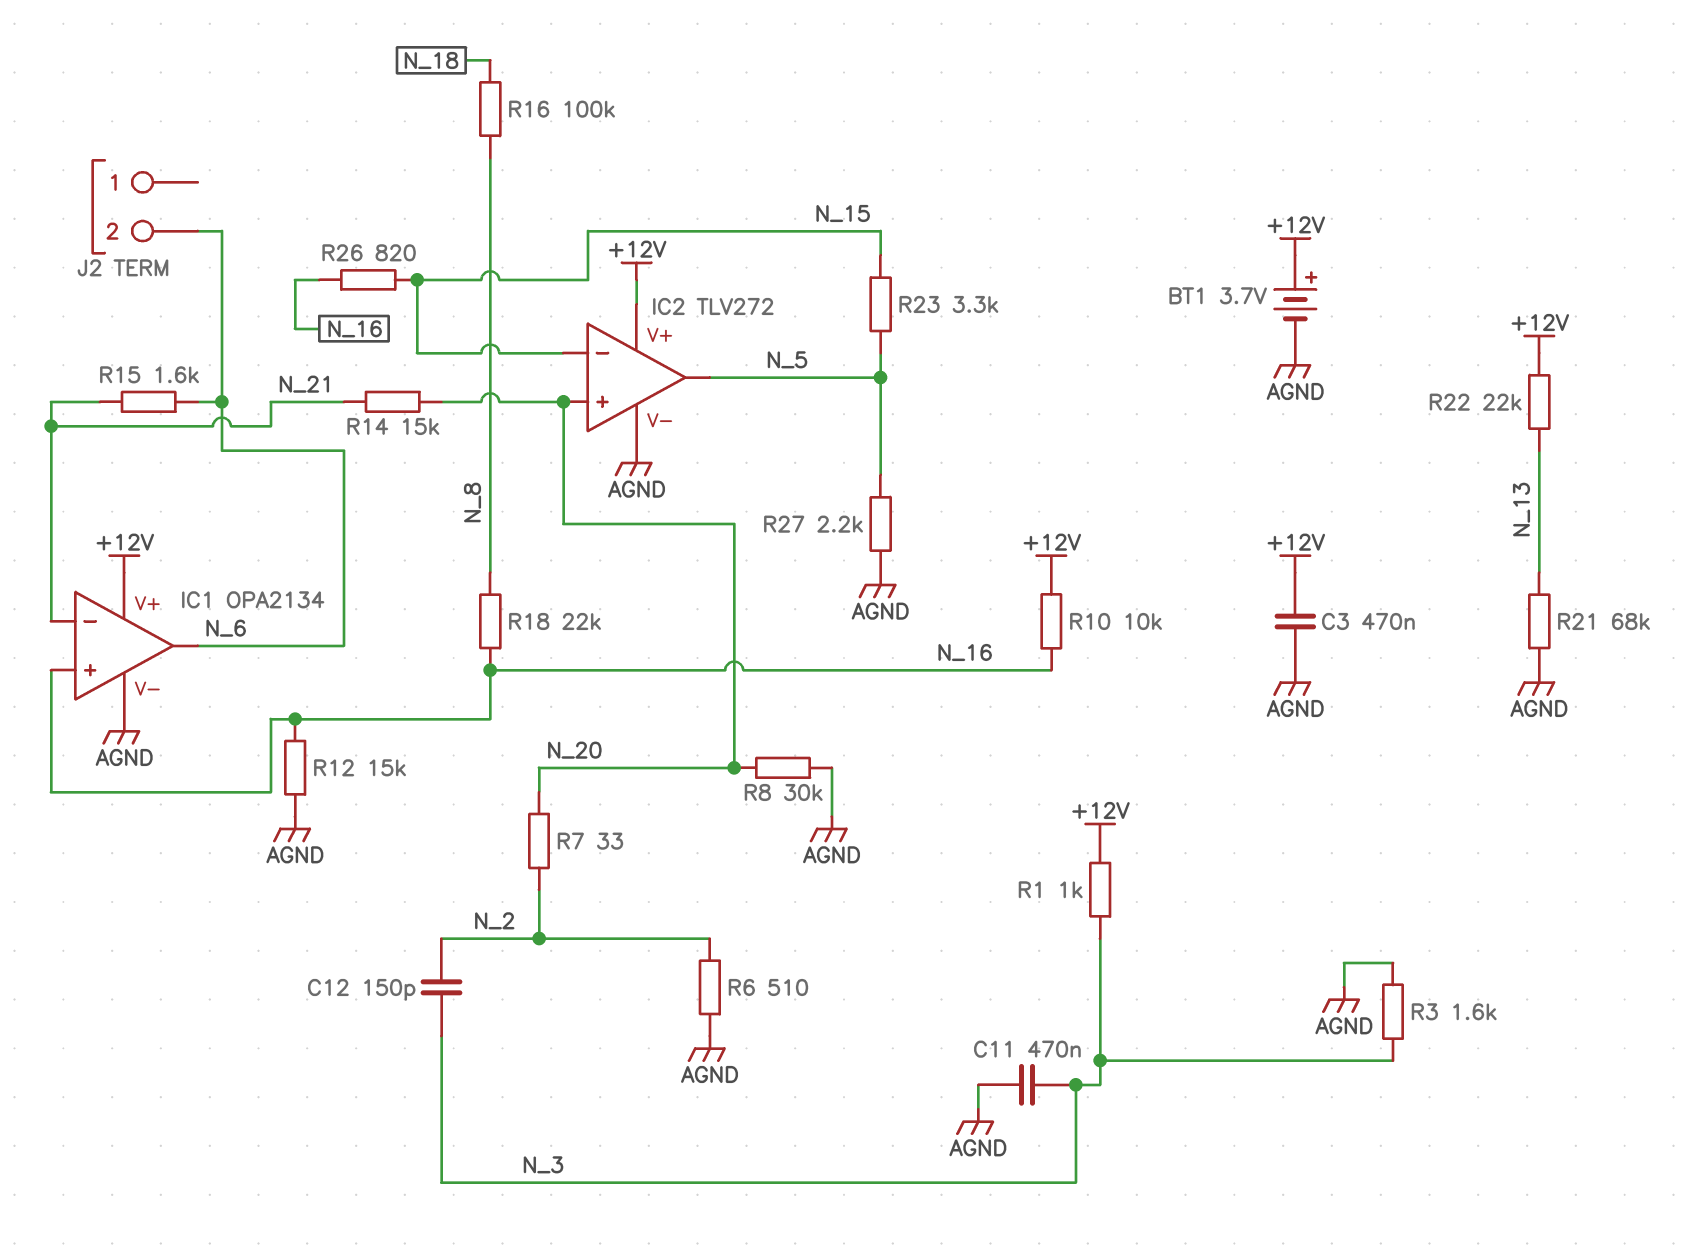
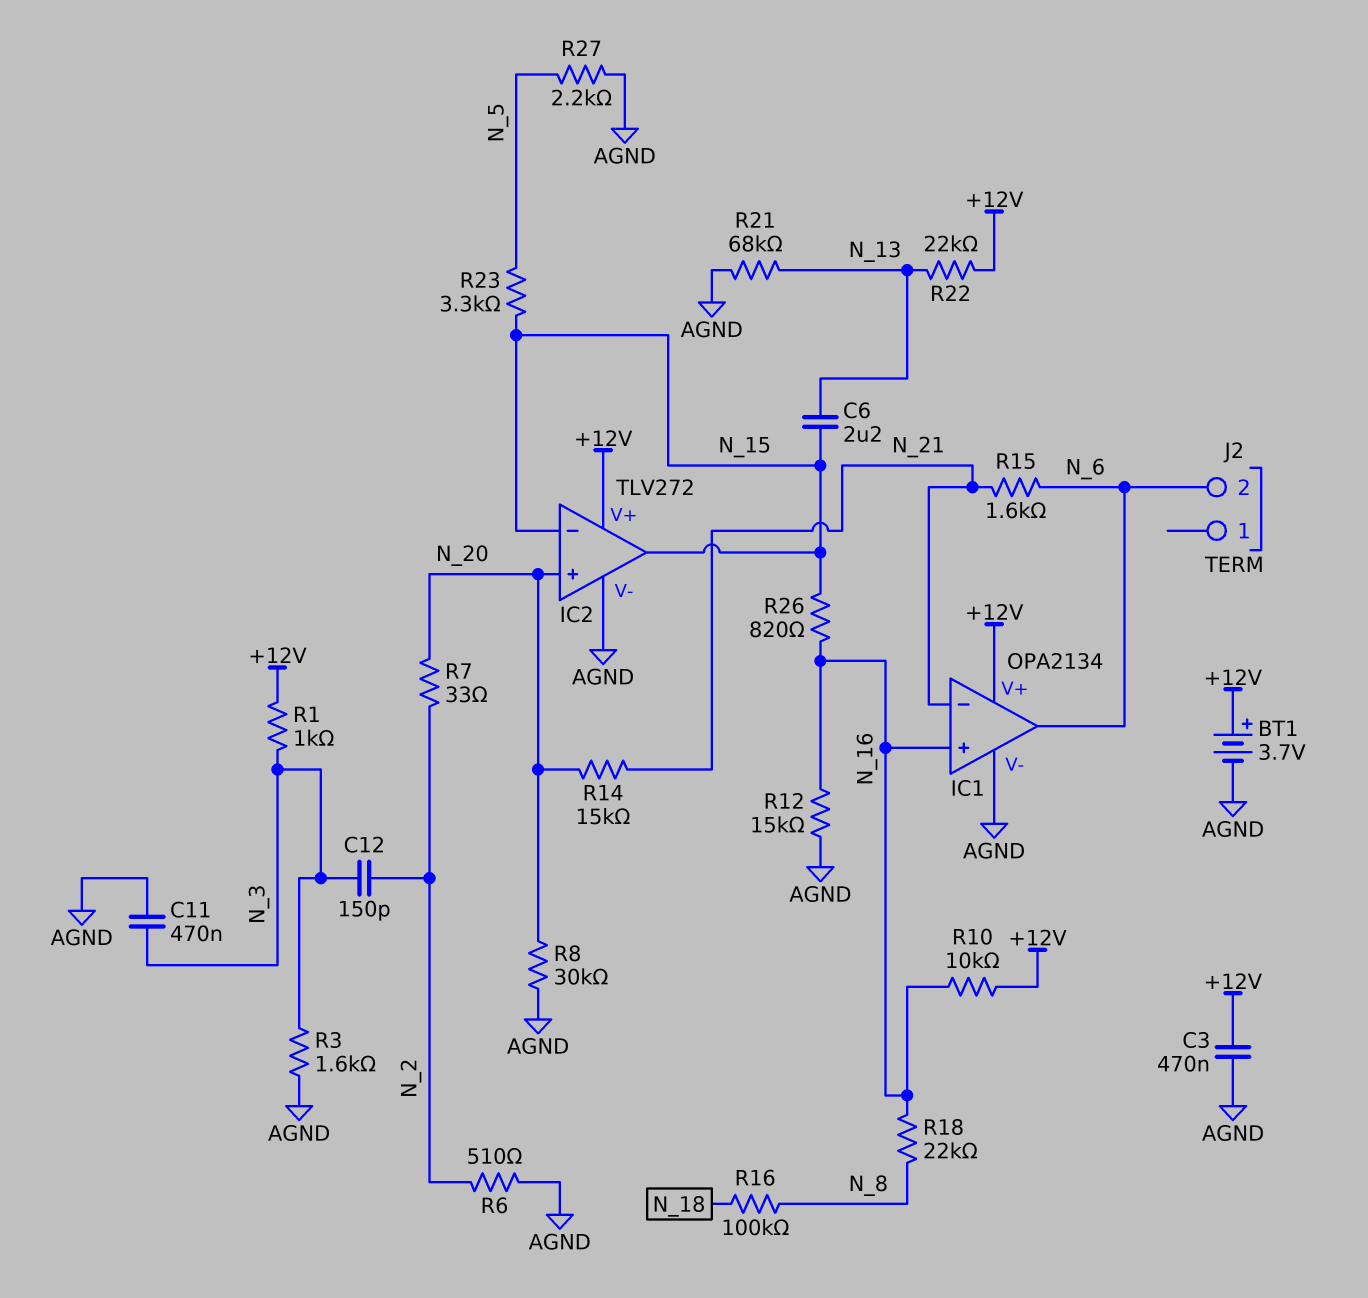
C6: none -> 2.2uF (N_13, N_15)
IC2 pin out: N_5 -> N_15

